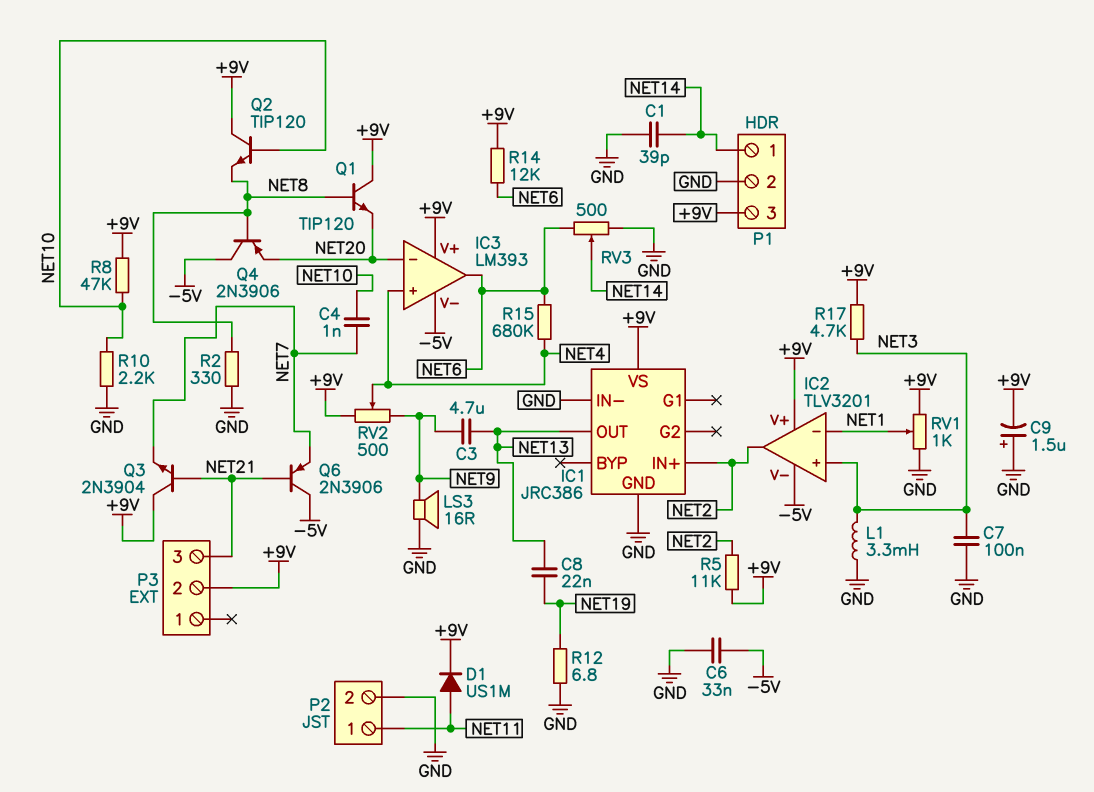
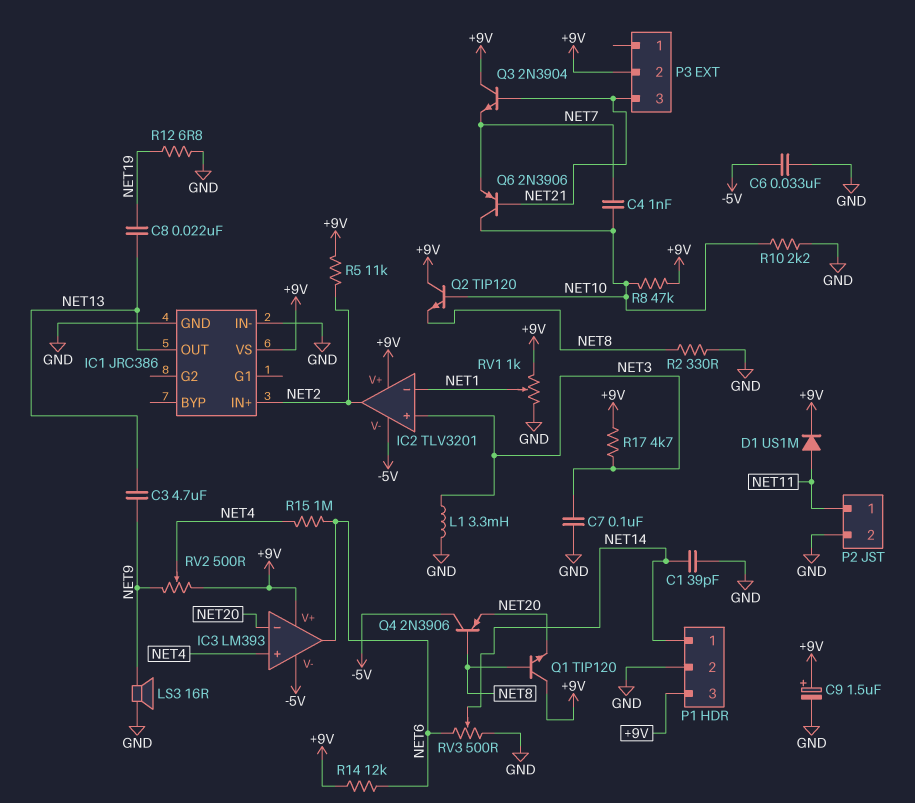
C9: 1.5uF (plus GND, minus +9V) -> 1.5uF (plus +9V, minus GND)
Q6: PNP 2N3906 (B NET21, C -5V, E NET7) -> PNP 2N3906 (B NET21, C NET10, E NET7)
R15: 680k (NET4, NET6) -> 1M (NET4, NET6)

